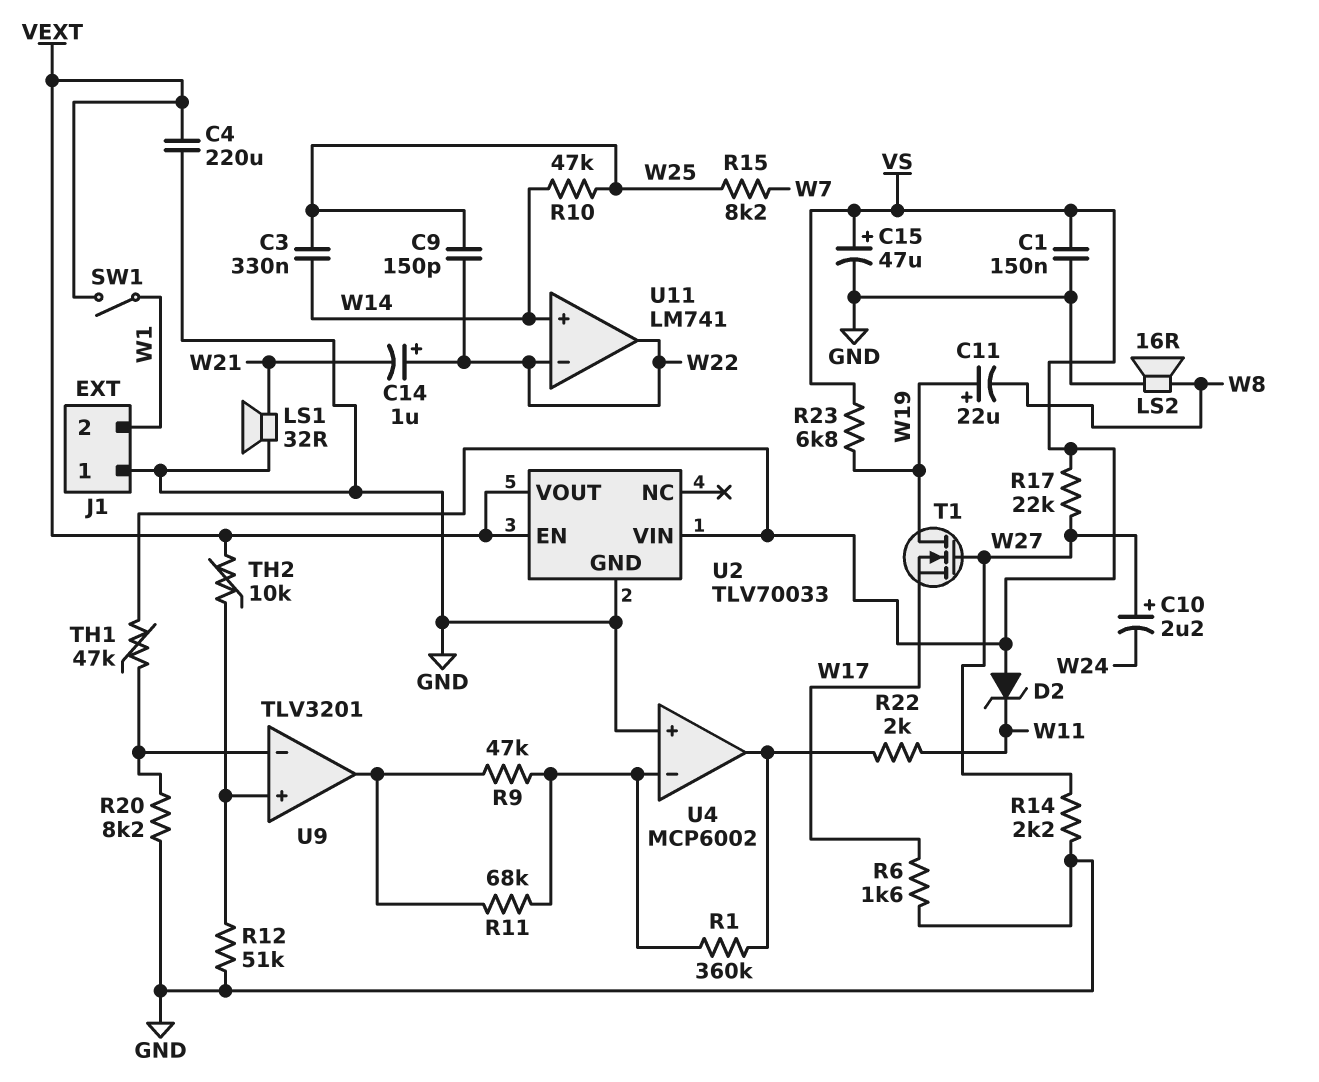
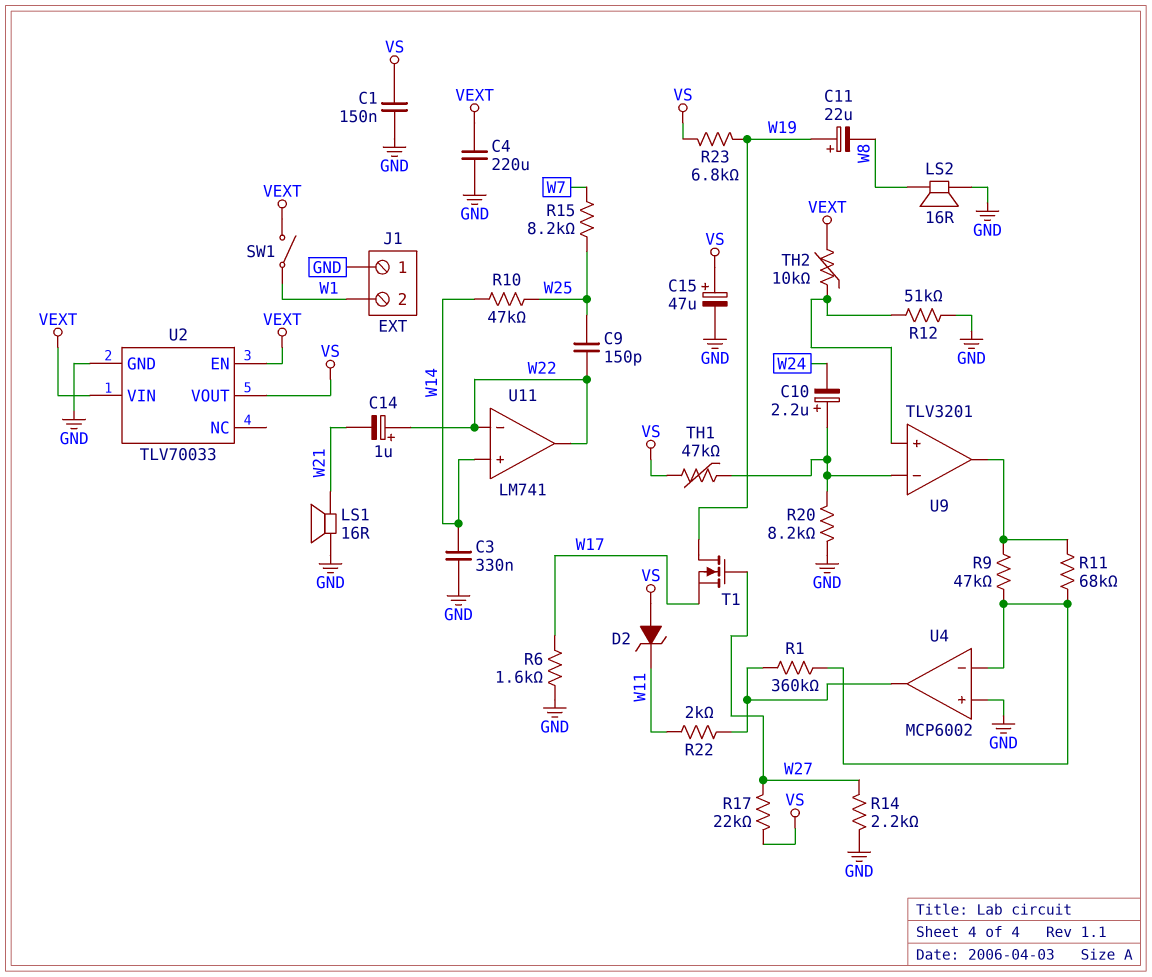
C3: 330nF (W14, W25) -> 330nF (GND, W14)
C10: 2.2uF (plus W27, minus W24) -> 2.2uF (plus U9/in-, minus W24)
LS1: speaker 32R (GND, W21) -> speaker 16R (GND, W21)
U2 pin VIN: VS -> VEXT
U2 pin VOUT: VEXT -> VS

